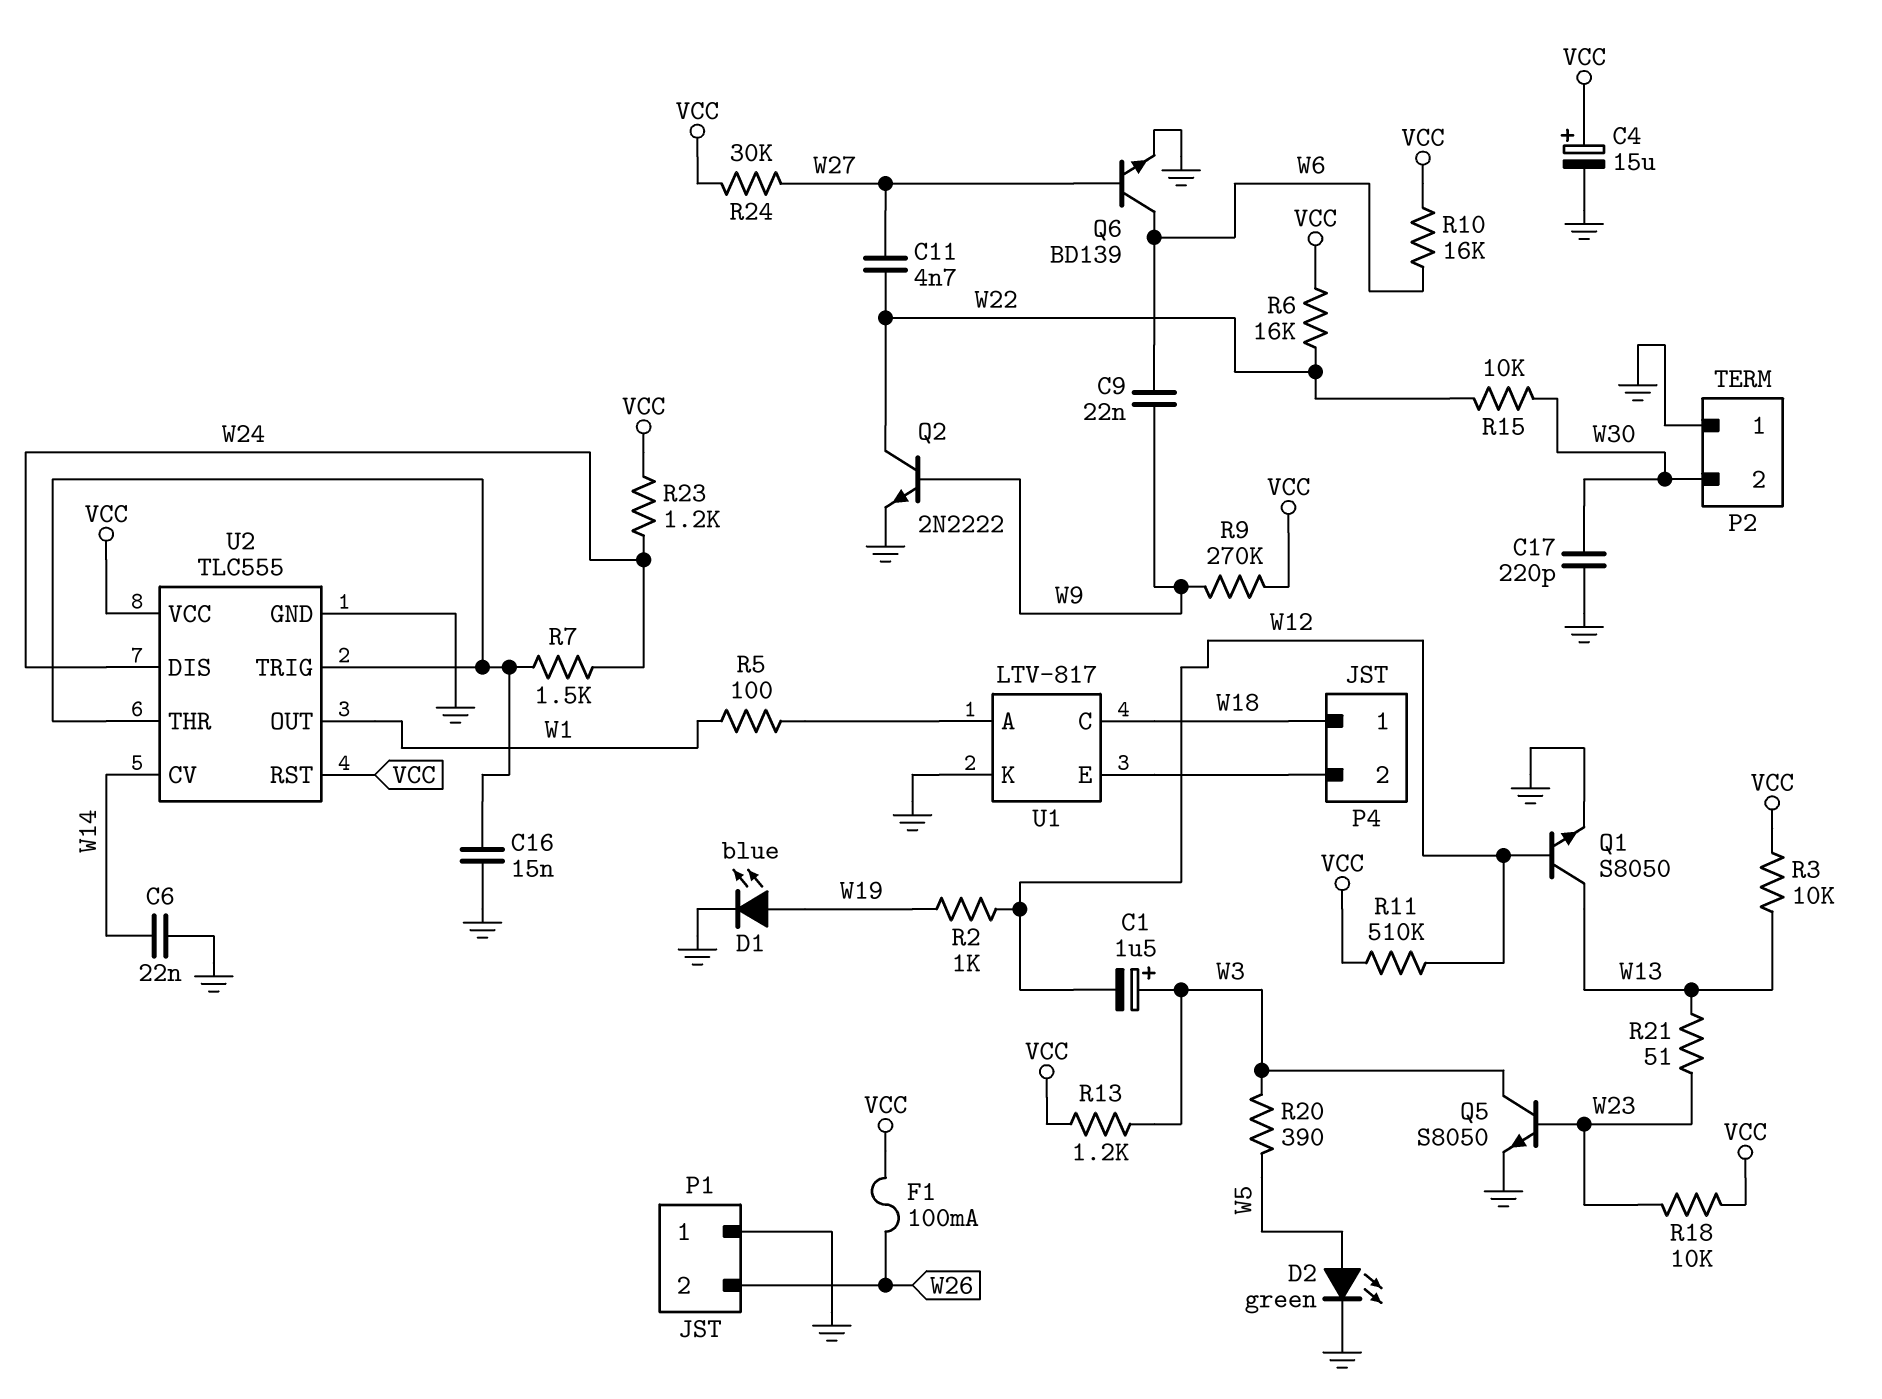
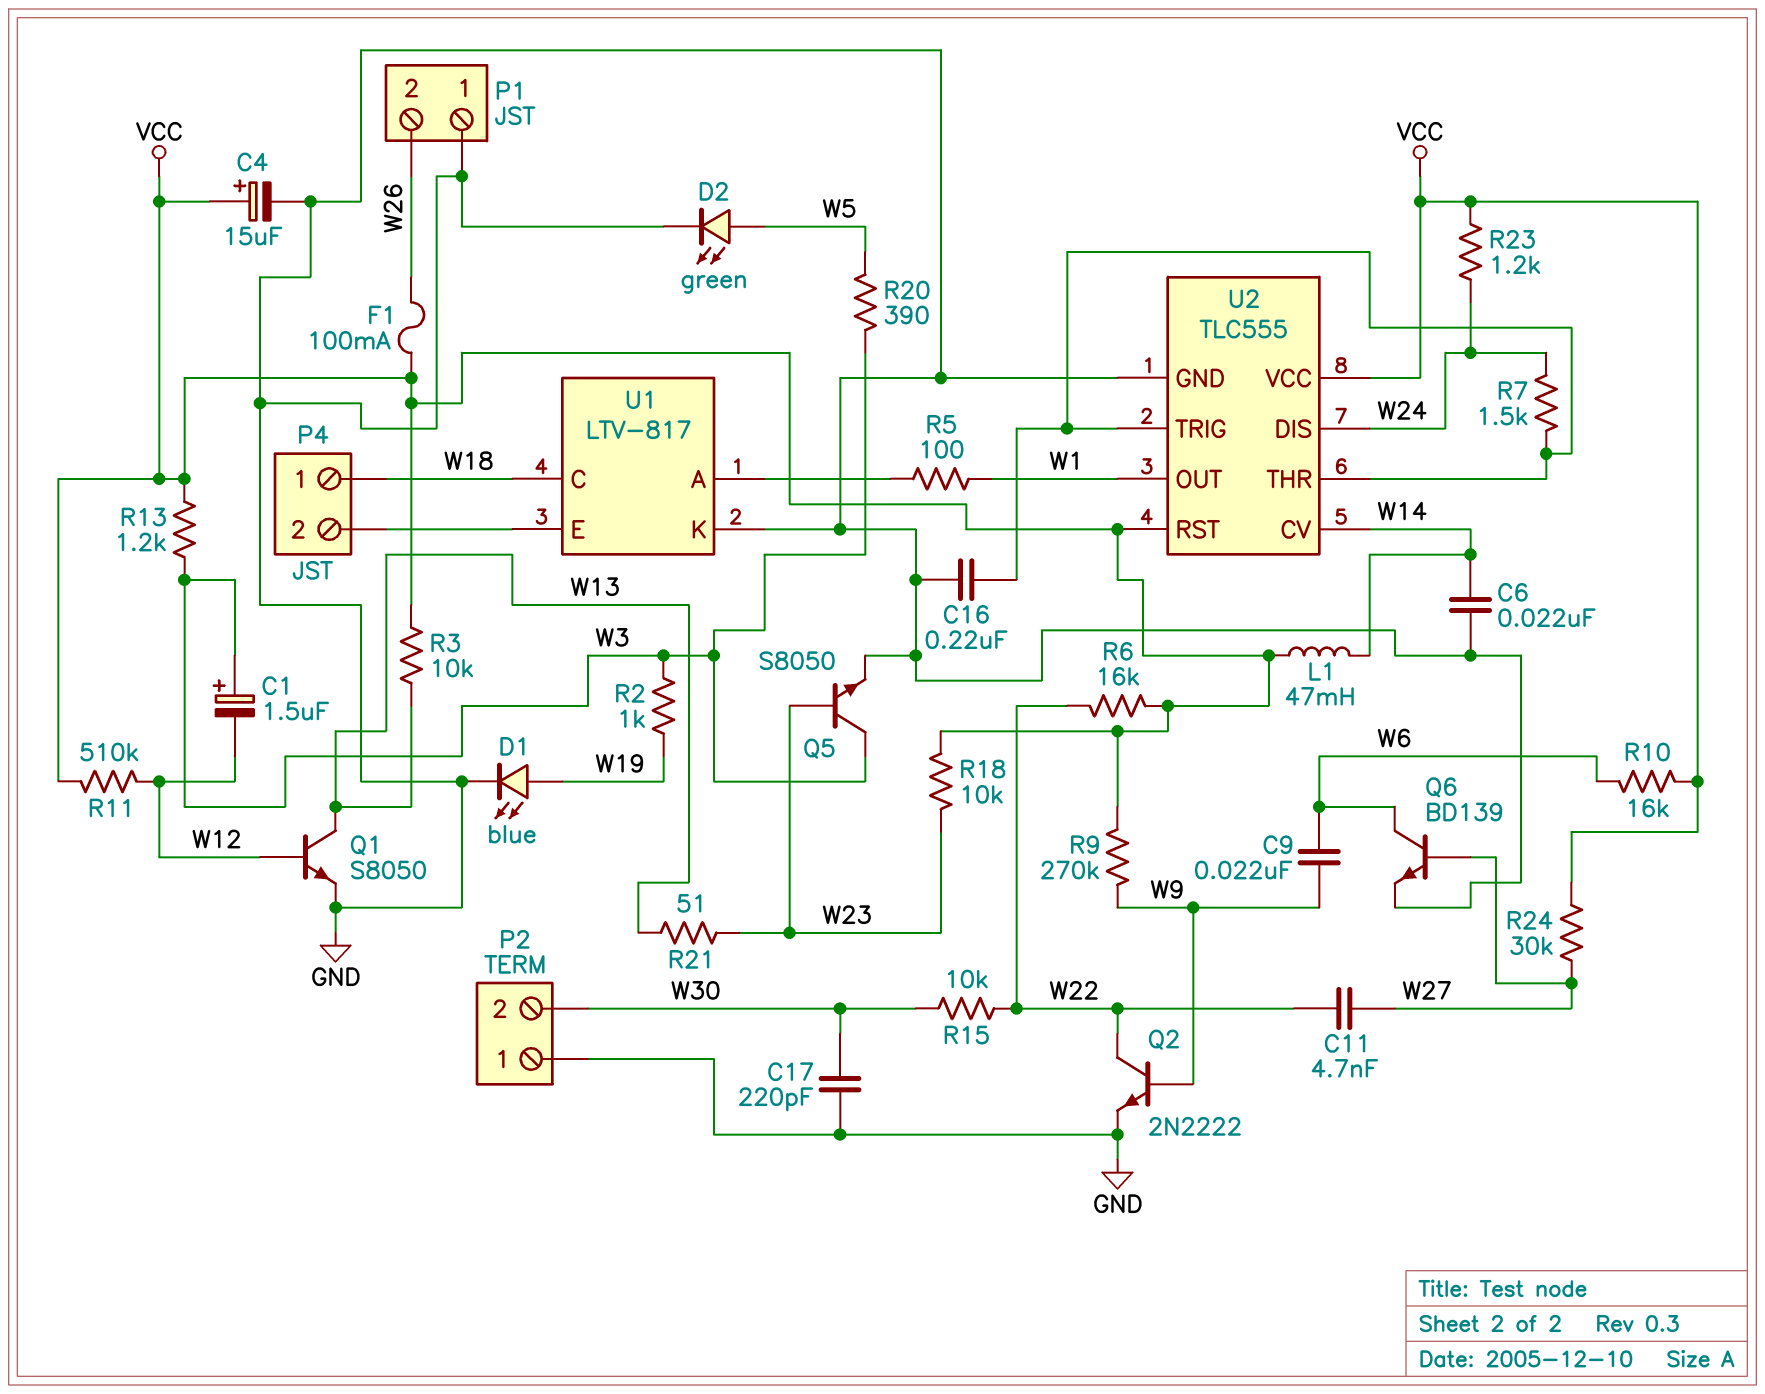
C16: 15nF (GND, U2/THR) -> 220nF (GND, U2/THR)
L1: none -> 47mH (VCC, W14)
R2: 1k (W12, W19) -> 1k (W3, W19)

